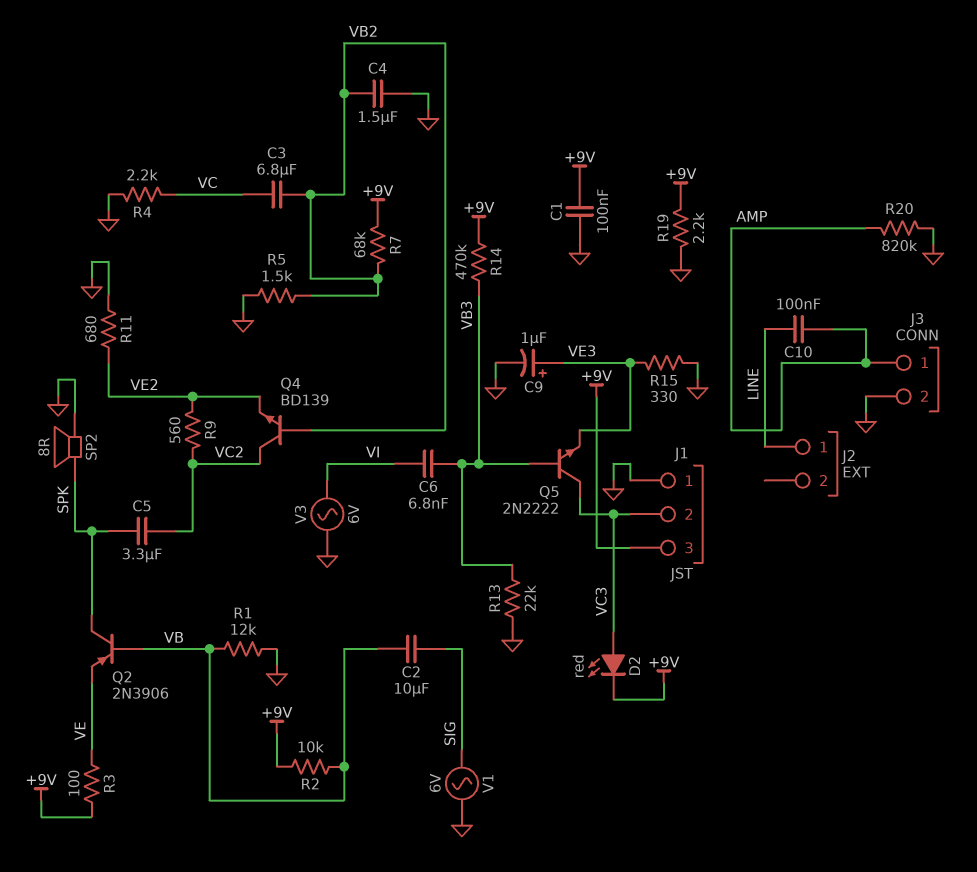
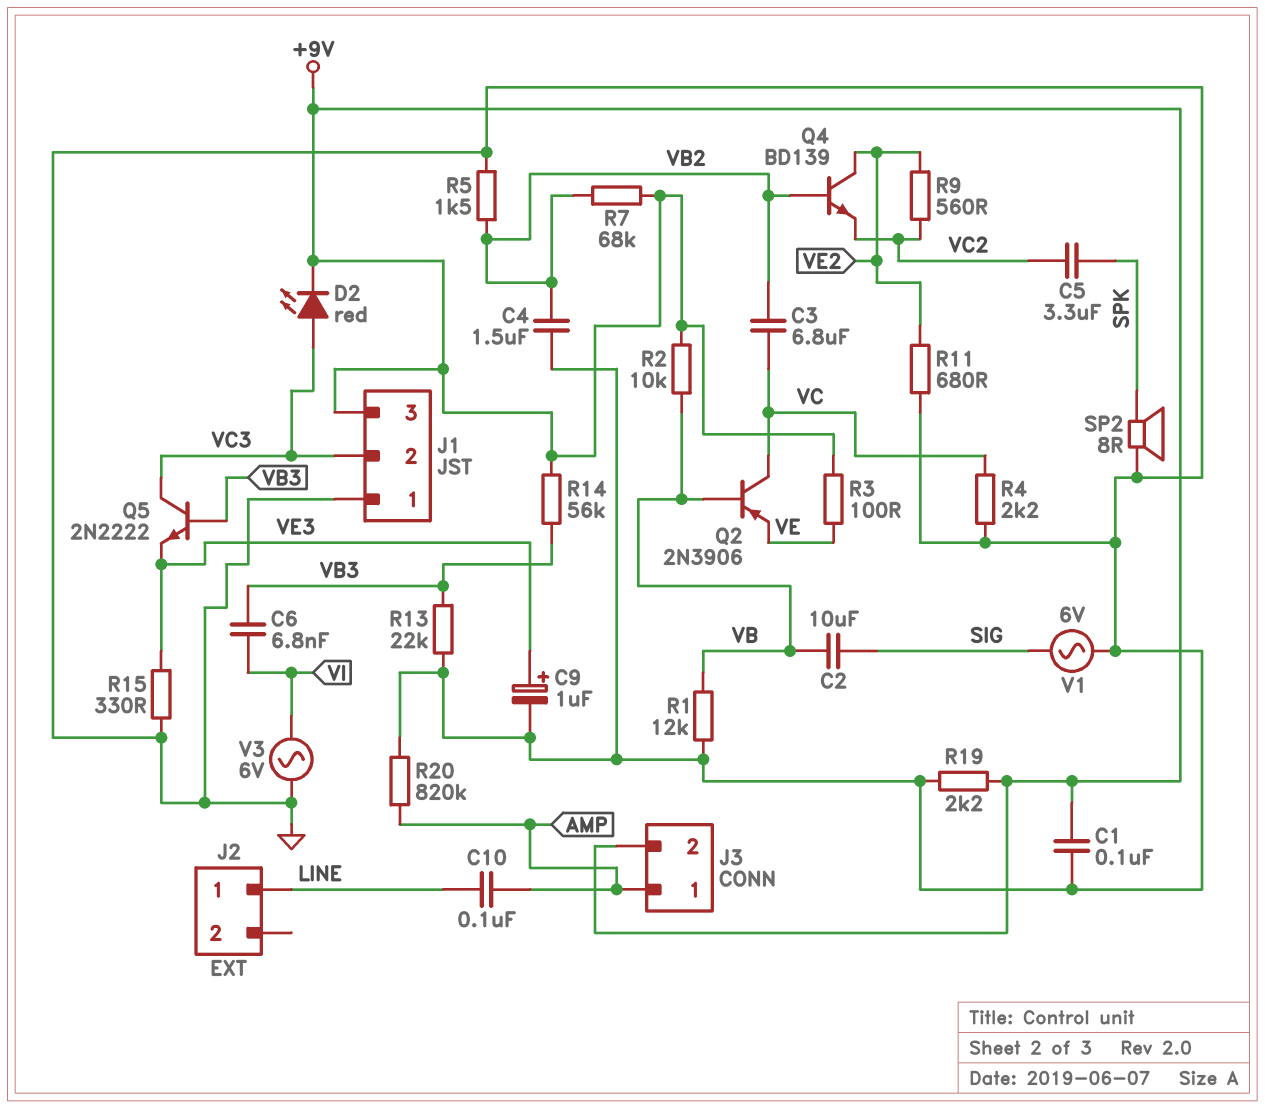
J3 pin 2: GND -> +9V
Q2: PNP 2N3906 (B VB, C SPK, E VE) -> PNP 2N3906 (B VB, C VC, E VE)
Q4: NPN BD139 (B VB2, C VC2, E VE2) -> NPN BD139 (B VB2, C VE2, E VC2)
R14: 470k (+9V, VB3) -> 56k (+9V, VB3)

